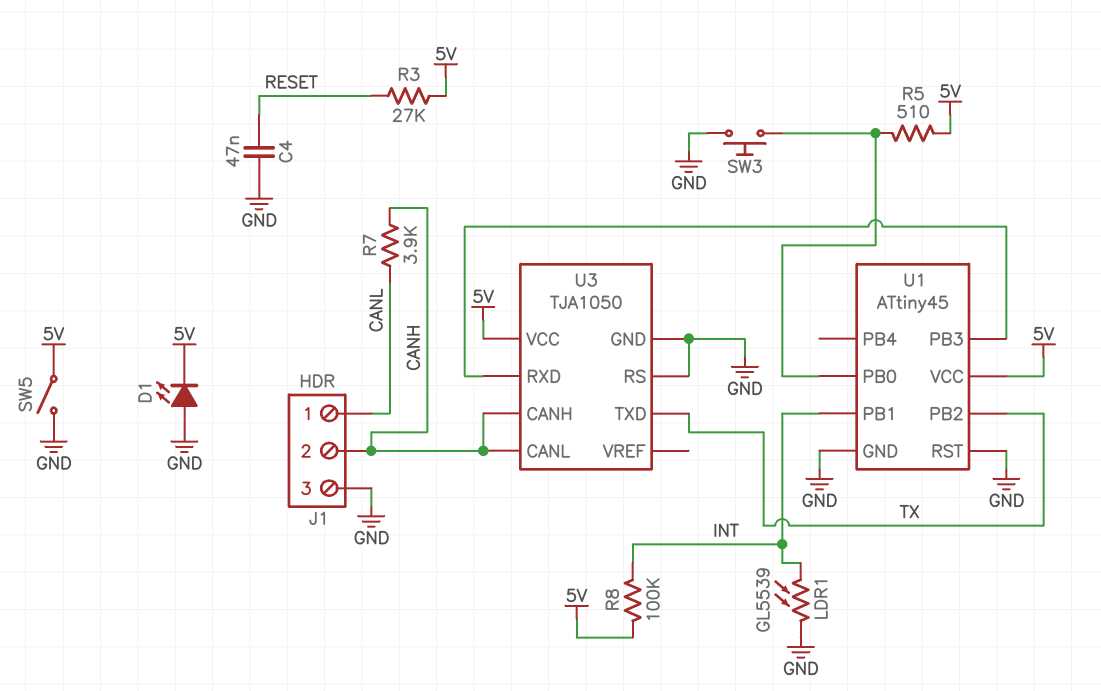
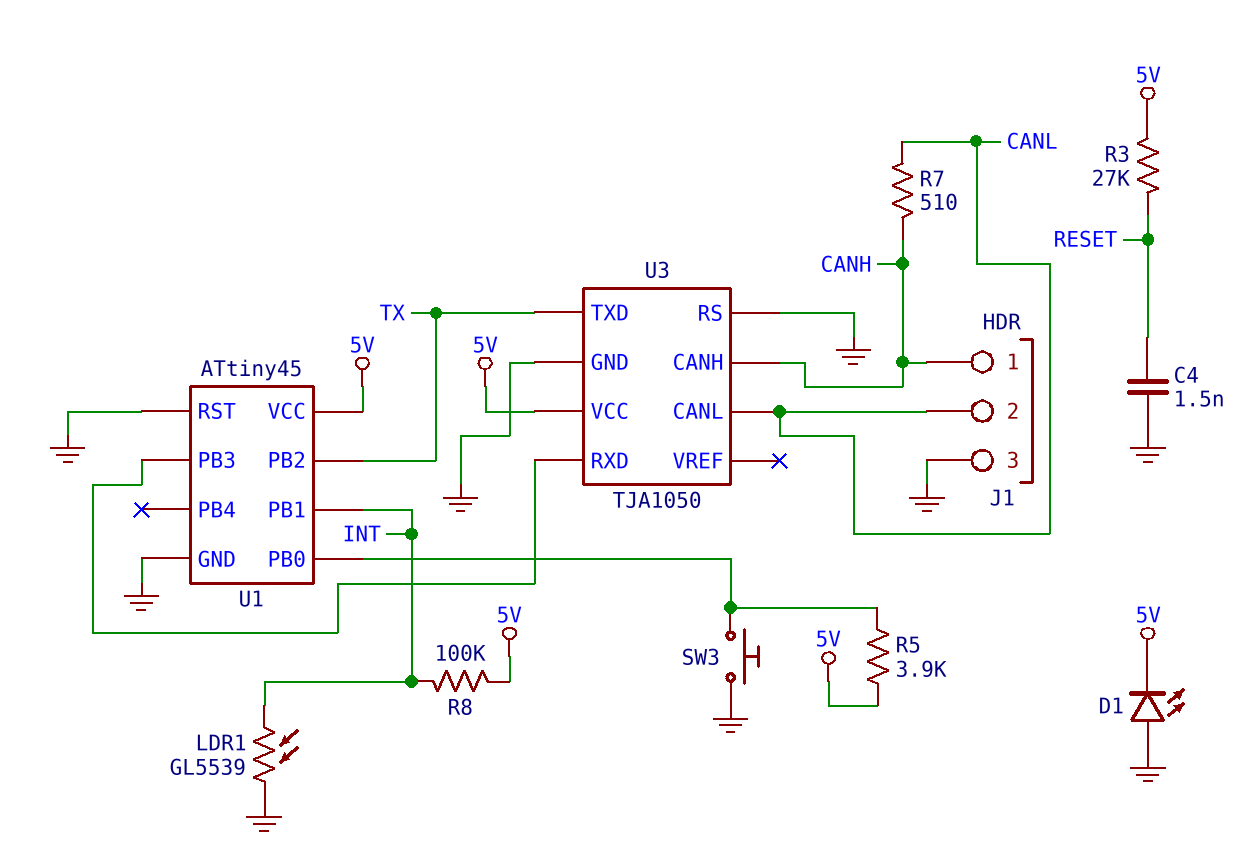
C4: 47nF (GND, RESET) -> 1.5nF (GND, RESET)
J1 pin 1: CANL -> CANH
J1 pin 2: CANH -> CANL
R5: 510 (5V, U1/PB0) -> 3.9k (5V, U1/PB0)
R7: 3.9k (CANH, CANL) -> 510 (CANH, CANL)
SW5: switch (5V, GND) -> none
U3 pin CANL: CANH -> CANL

